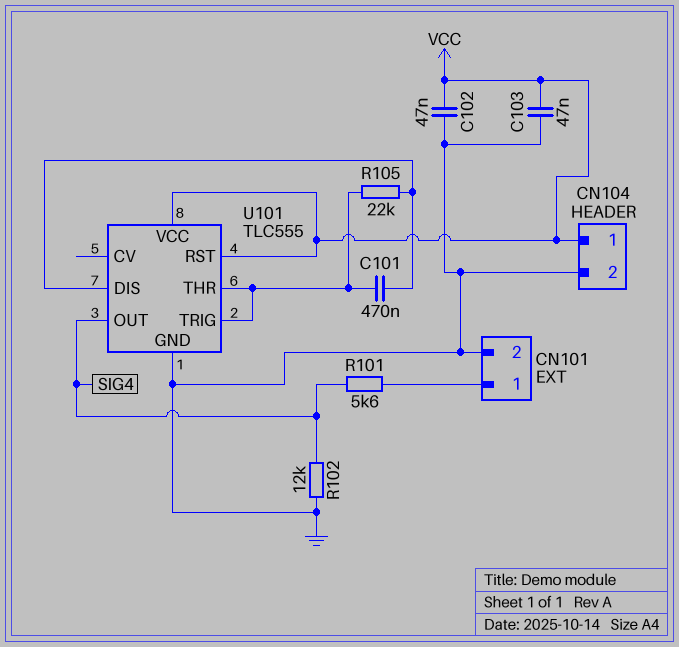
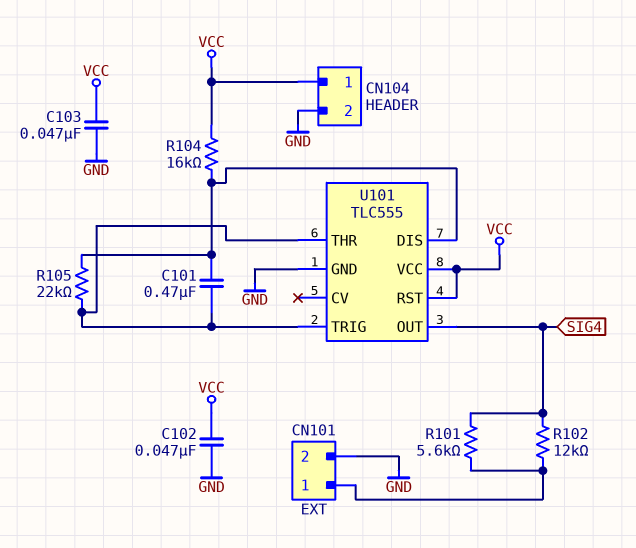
R102: 12k (GND, SIG4) -> 12k (CN101/1, SIG4)
R104: none -> 16k (U101/DIS, VCC)

